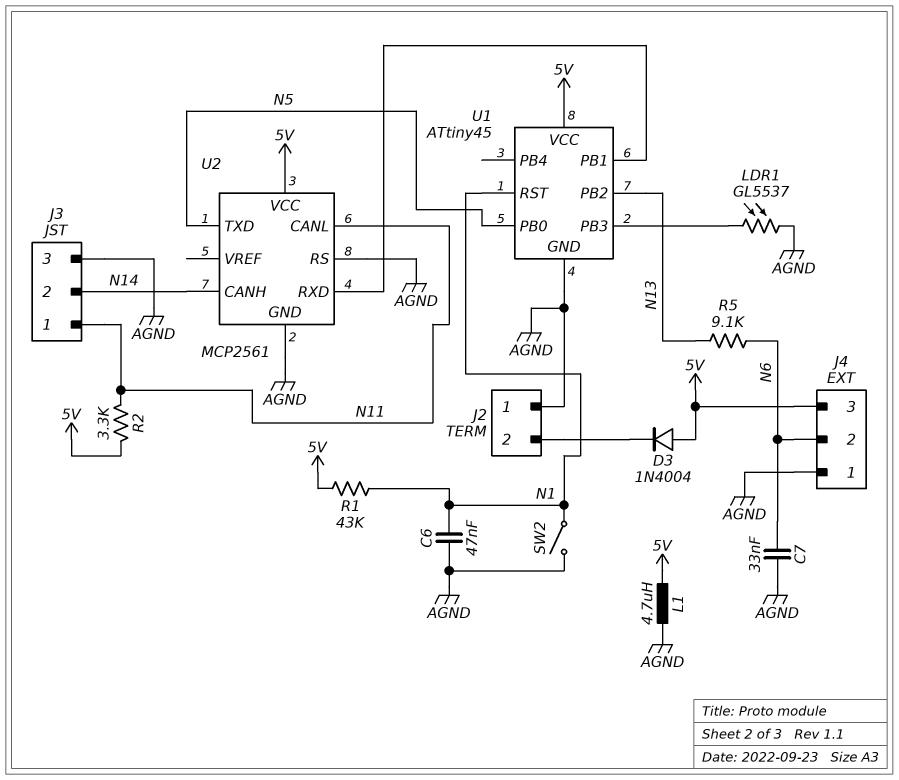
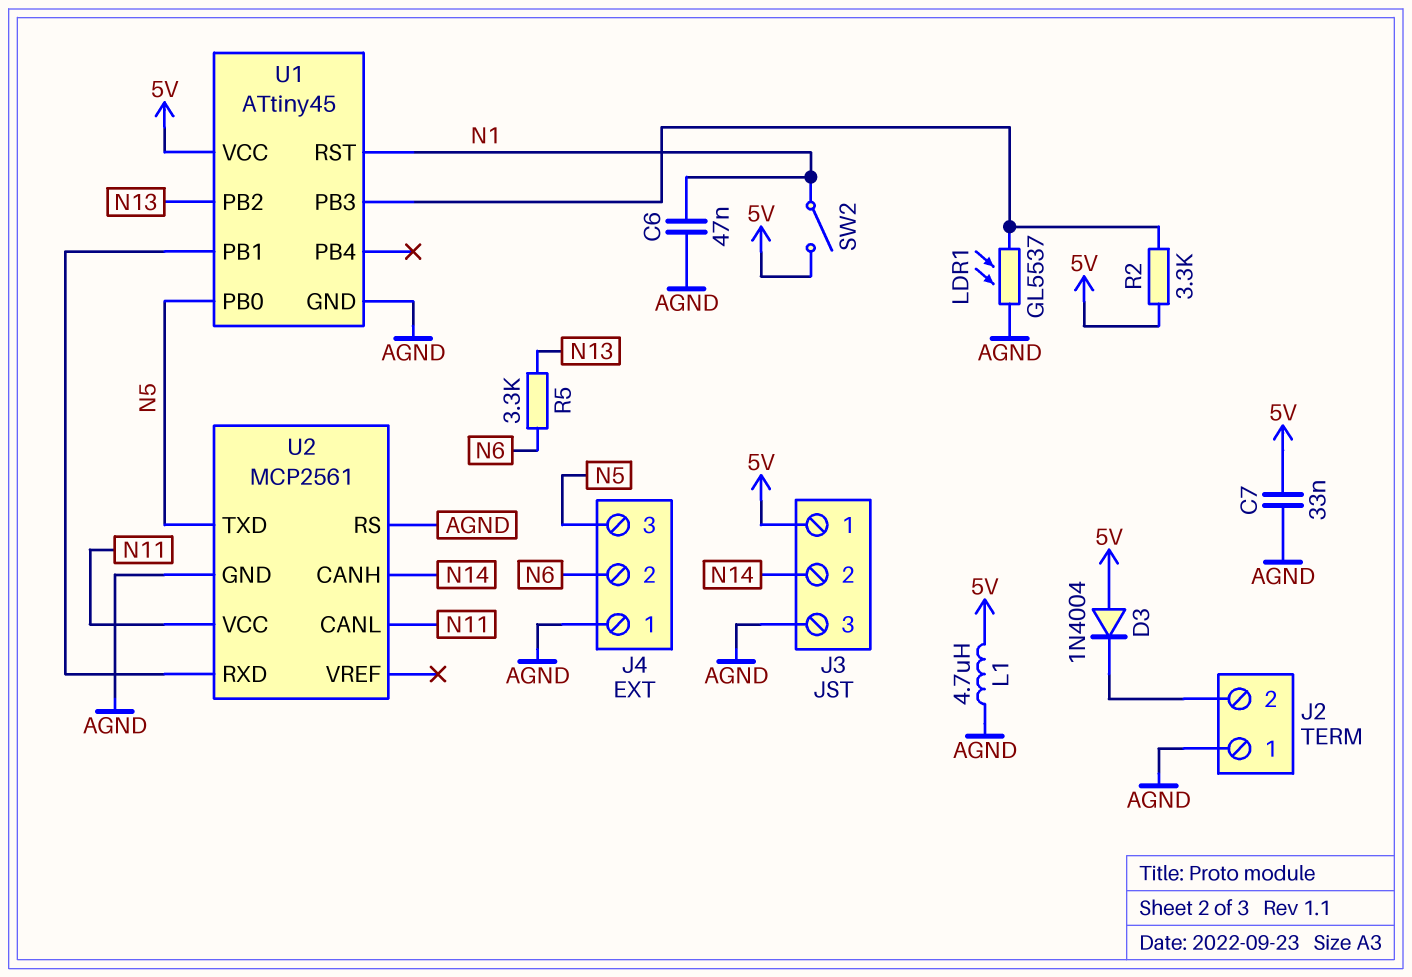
C7: 33nF (AGND, N6) -> 33nF (5V, AGND)
J3 pin 1: N11 -> 5V
J4 pin 3: 5V -> N5
R1: 43k (5V, N1) -> none
R2: 3.3k (5V, N11) -> 3.3k (5V, U1/PB3)
R5: 9.1k (N6, N13) -> 3.3k (N6, N13)
SW2: switch (AGND, N1) -> switch (5V, N1)
U2 pin VCC: 5V -> N11

